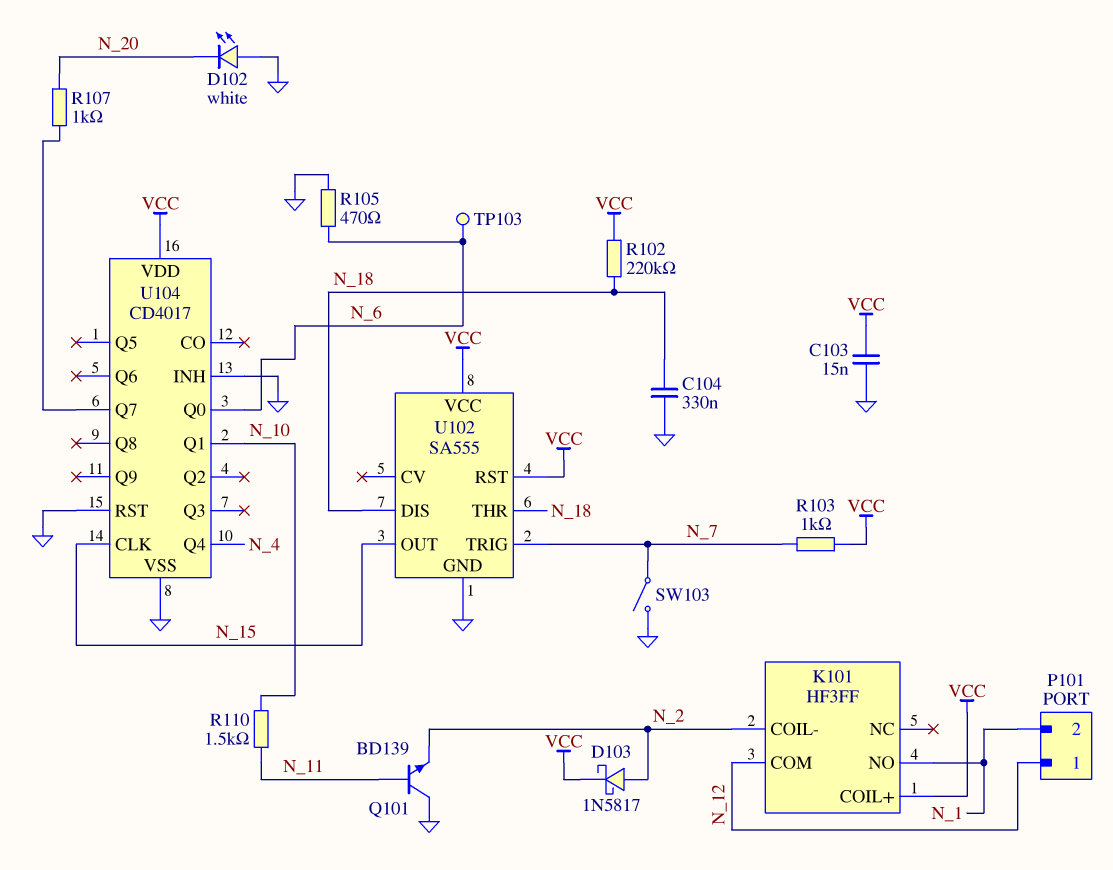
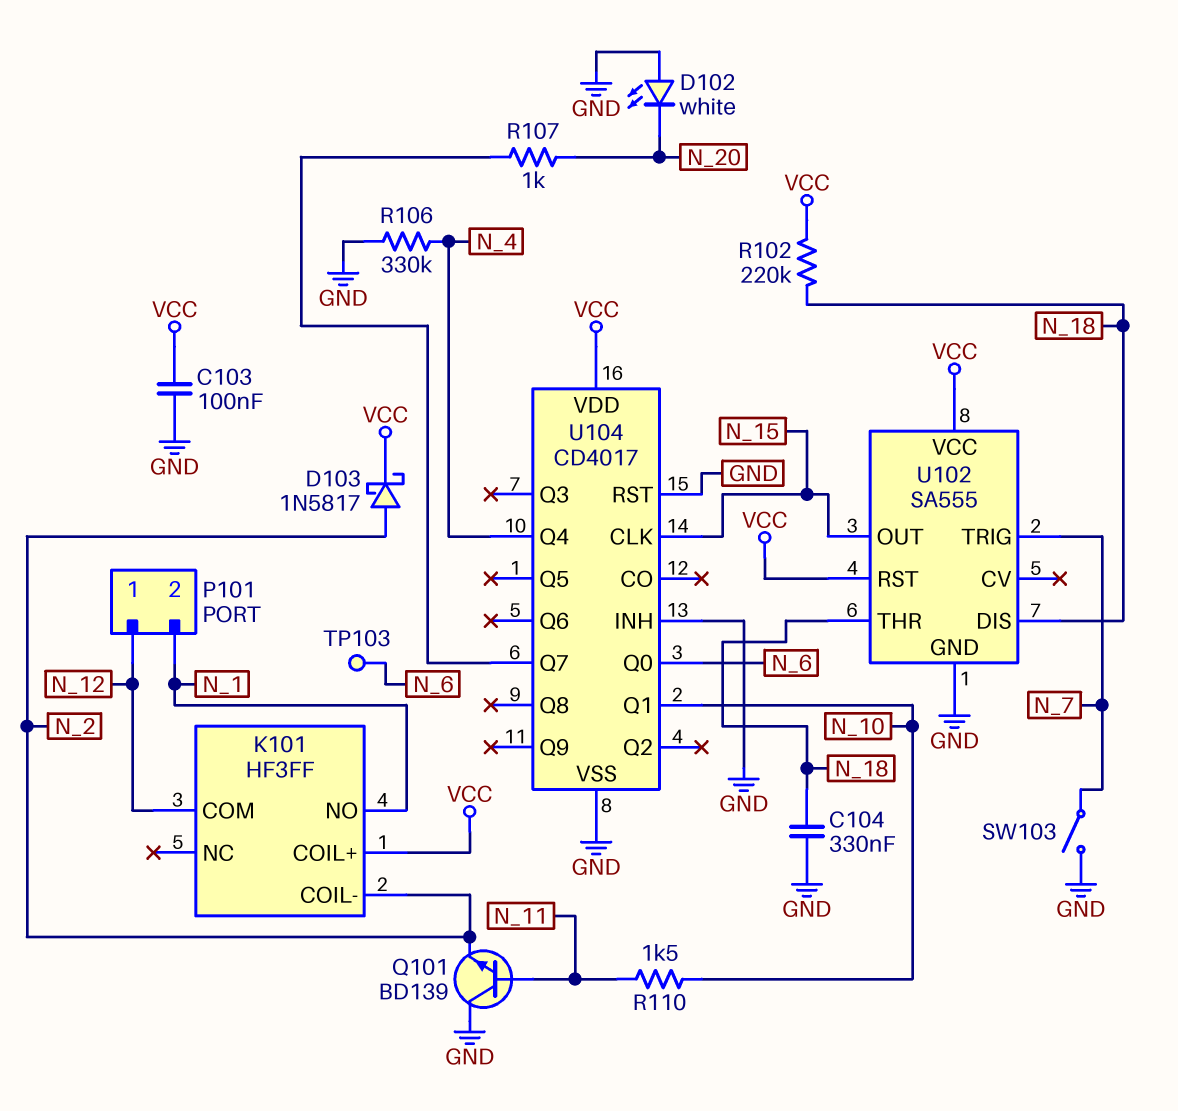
C103: 15nF (GND, VCC) -> 100nF (GND, VCC)
R103: 1k (N_7, VCC) -> none
R105: 470 (GND, N_6) -> none
R106: none -> 330k (GND, N_4)

